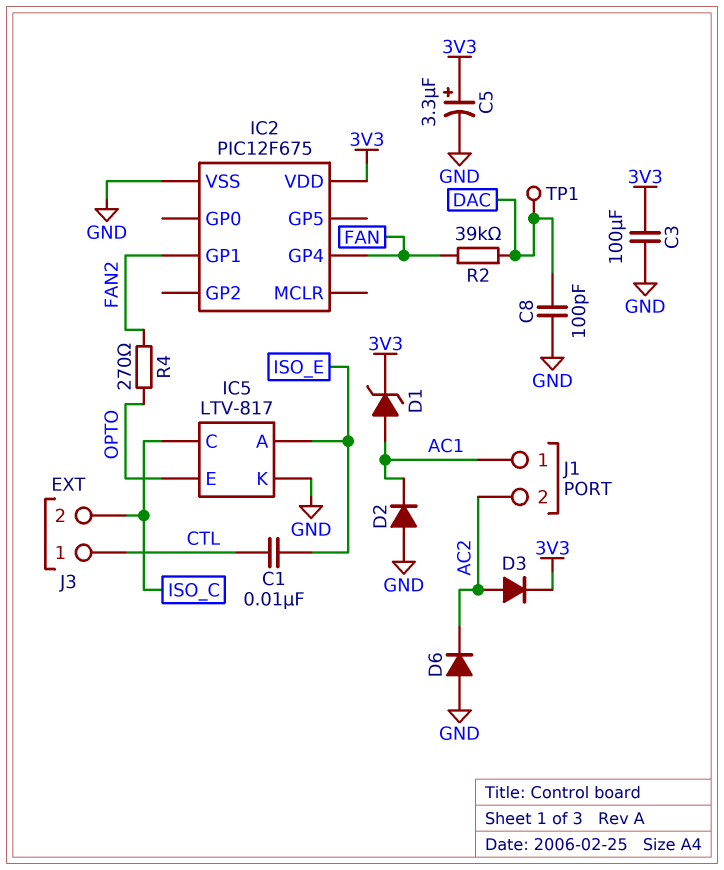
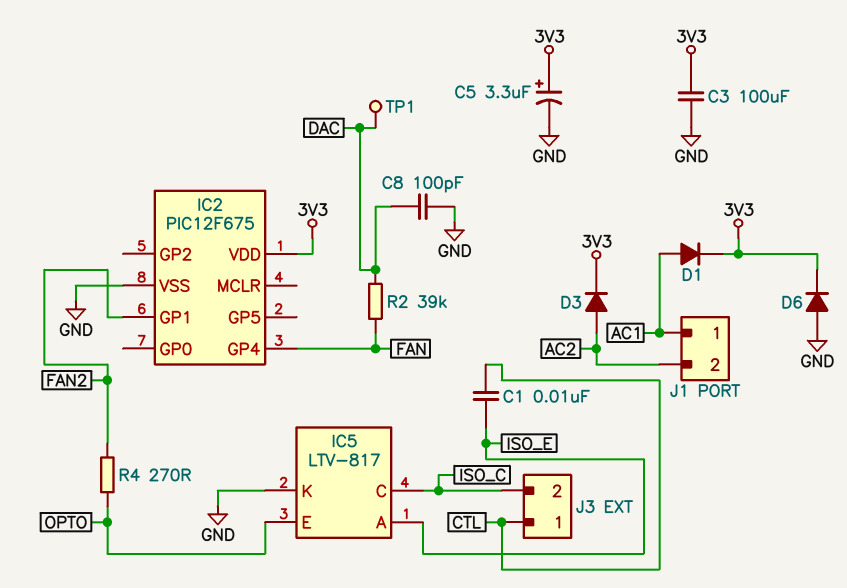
D1: zener (A AC1, K 3V3) -> diode (A AC1, K 3V3)
D2: diode (A GND, K AC1) -> none
D6: diode (A GND, K AC2) -> diode (A GND, K 3V3)

